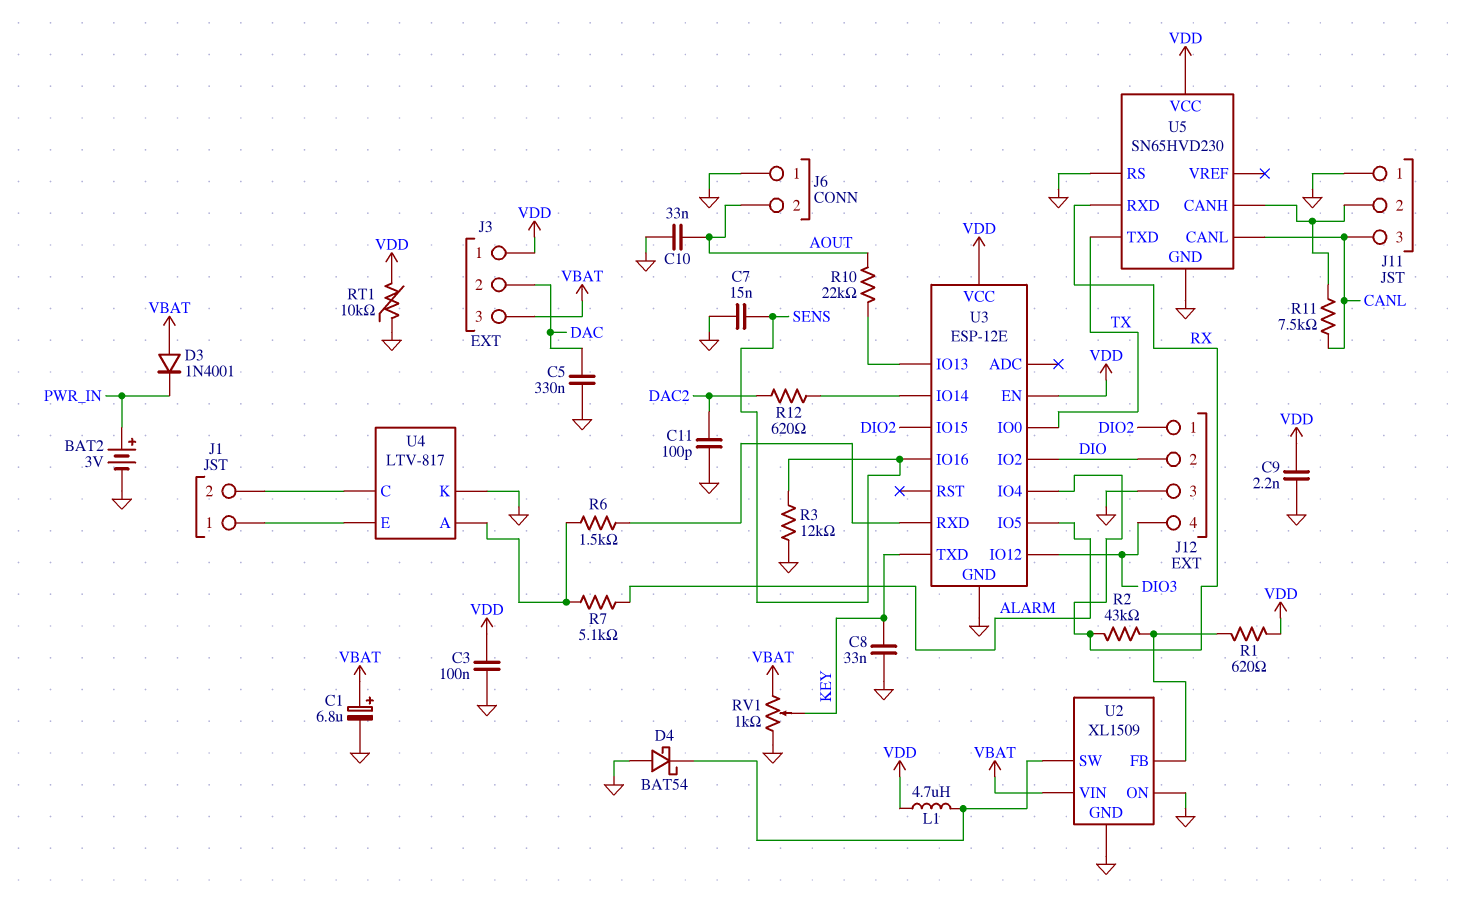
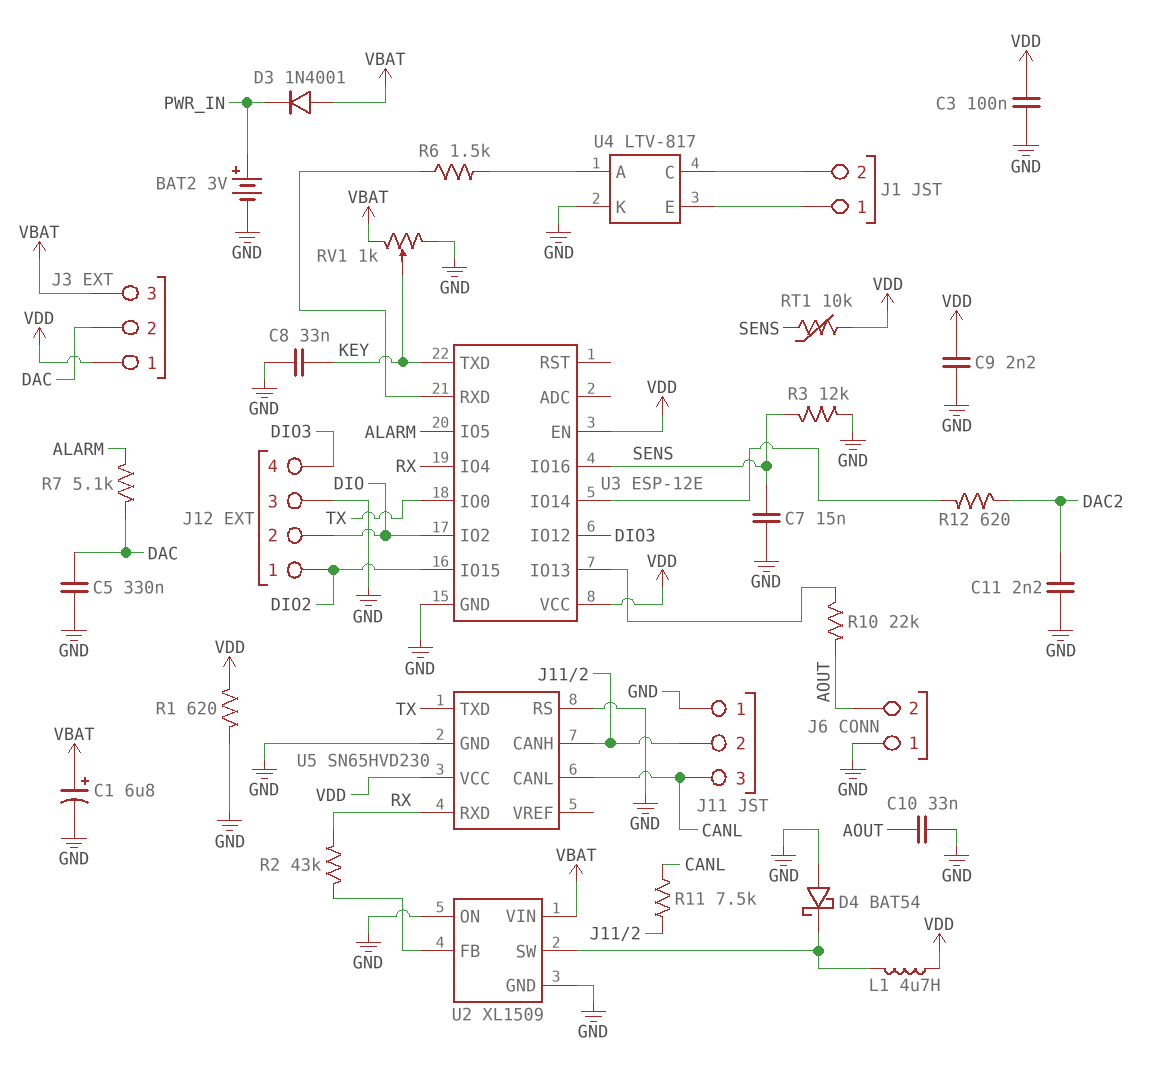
C11: 100pF (DAC2, GND) -> 2.2nF (DAC2, GND)
R1: 620 (U2/FB, VDD) -> 620 (GND, VDD)
R7: 5.1k (ALARM, U4/A) -> 5.1k (ALARM, DAC)
RT1: 10k (GND, VDD) -> 10k (SENS, VDD)

